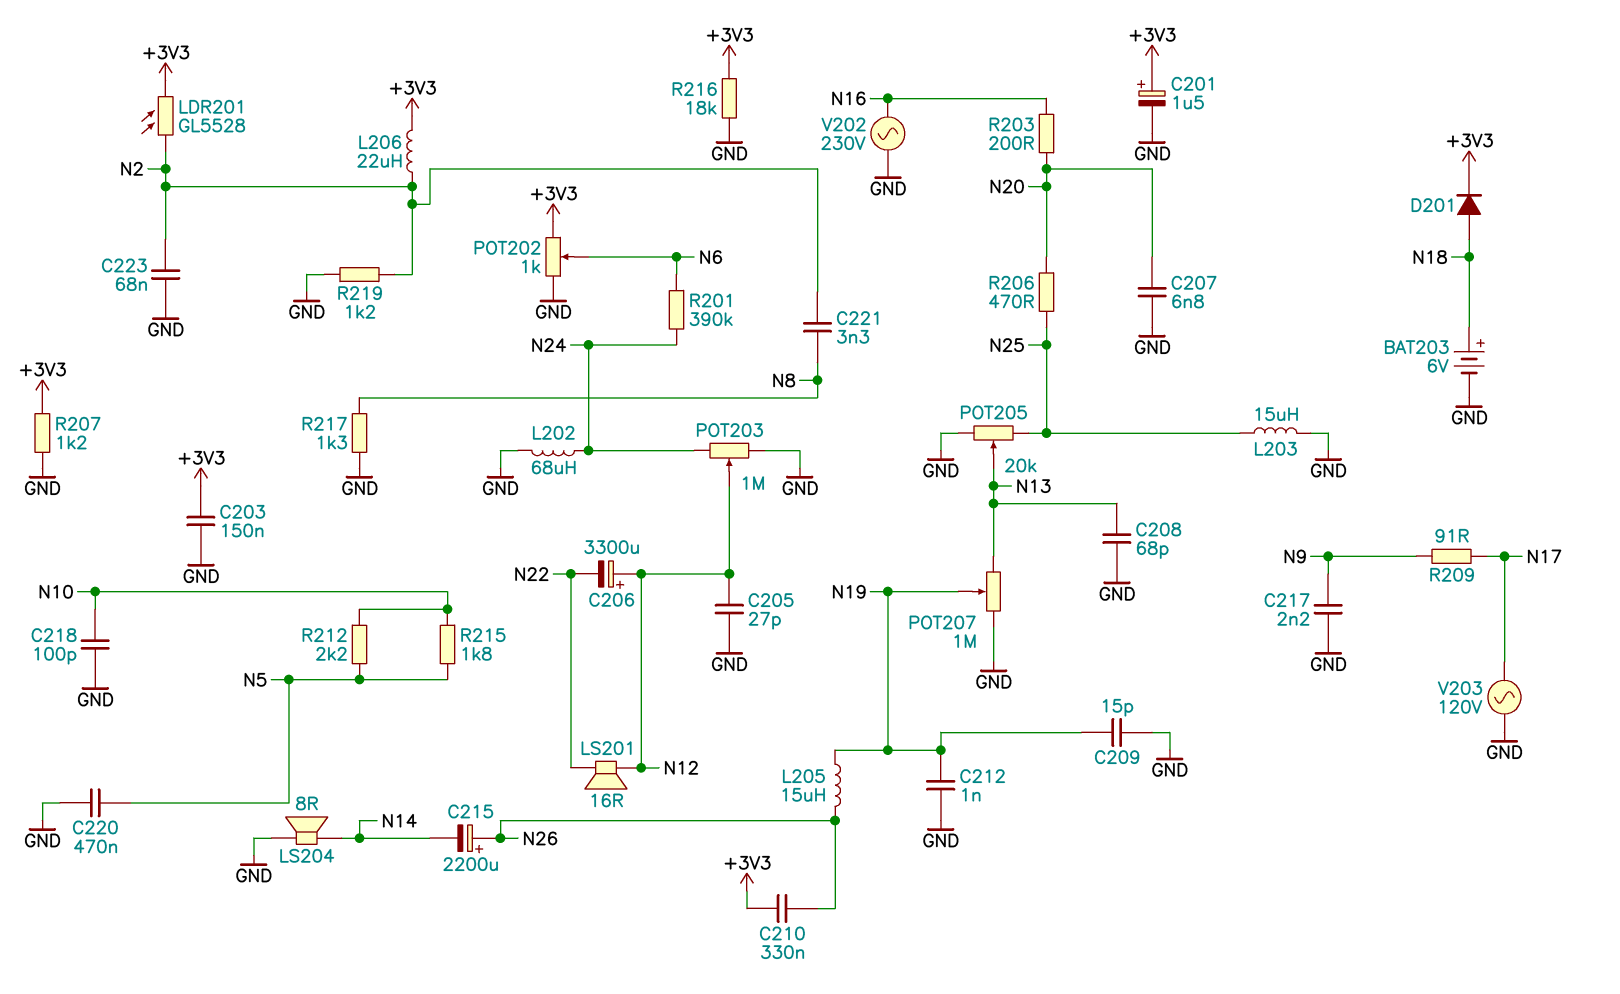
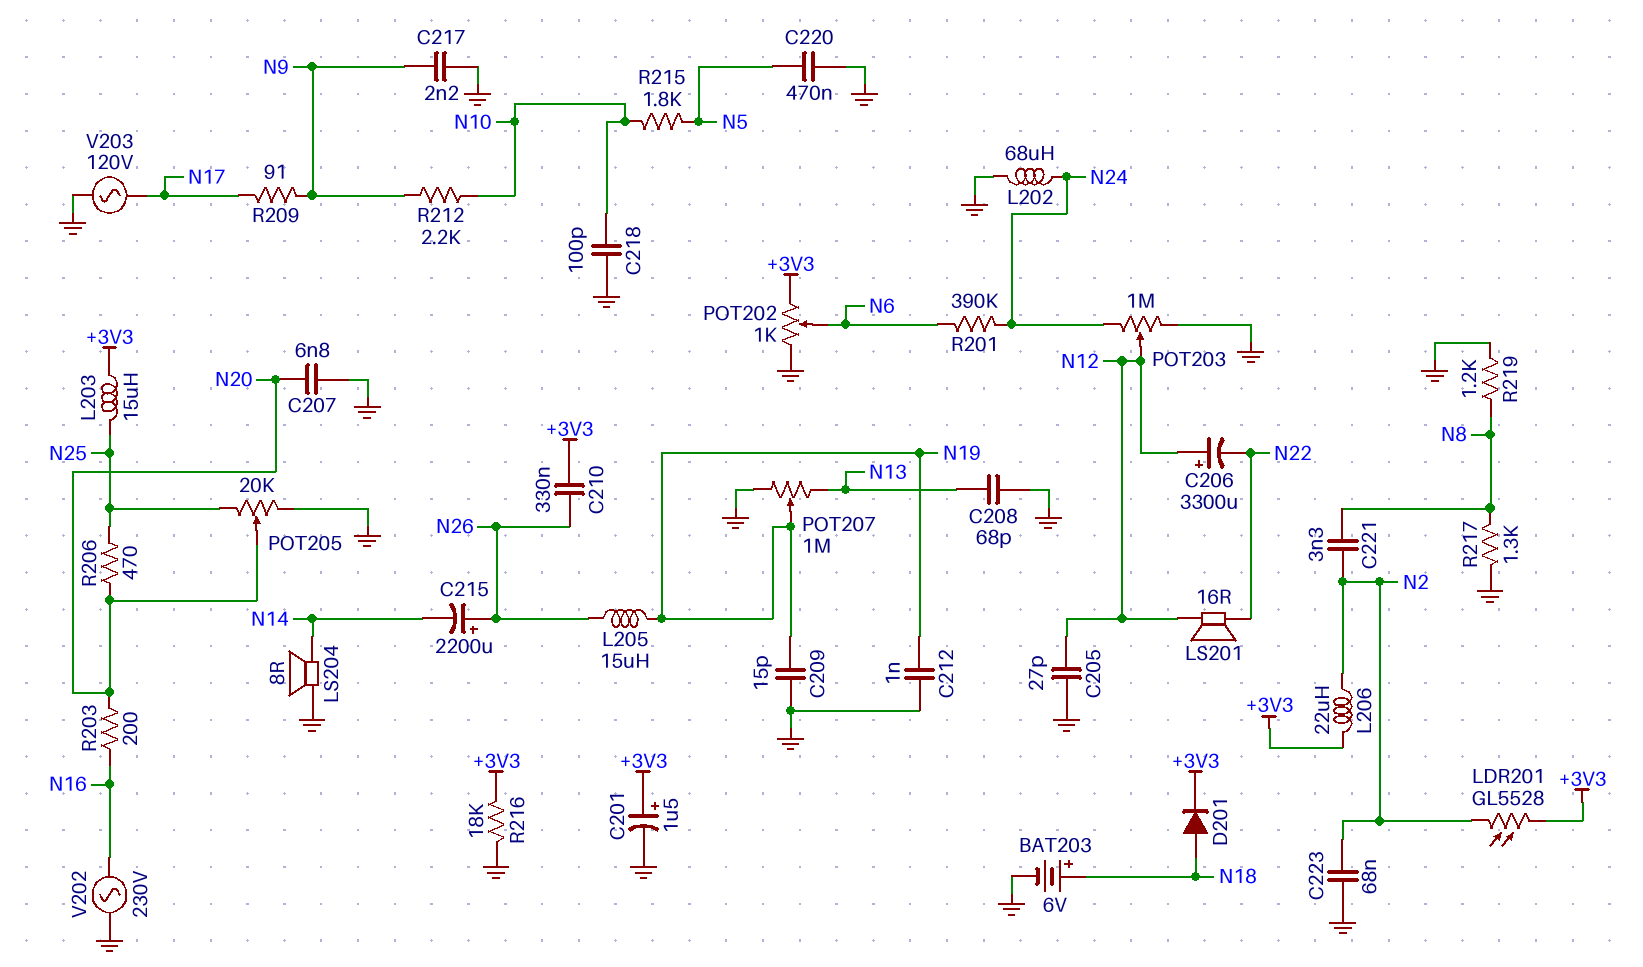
C203: 150nF (+3V3, GND) -> none
L203: 15uH (GND, N25) -> 15uH (+3V3, N25)
POT205: 20k (GND, N25, wiper N13) -> 20k (GND, N25, wiper N20)
R207: 1.2k (+3V3, GND) -> none
R212: 2.2k (N5, N10) -> 2.2k (N9, N10)
R219: 1.2k (GND, N2) -> 1.2k (GND, N8)

